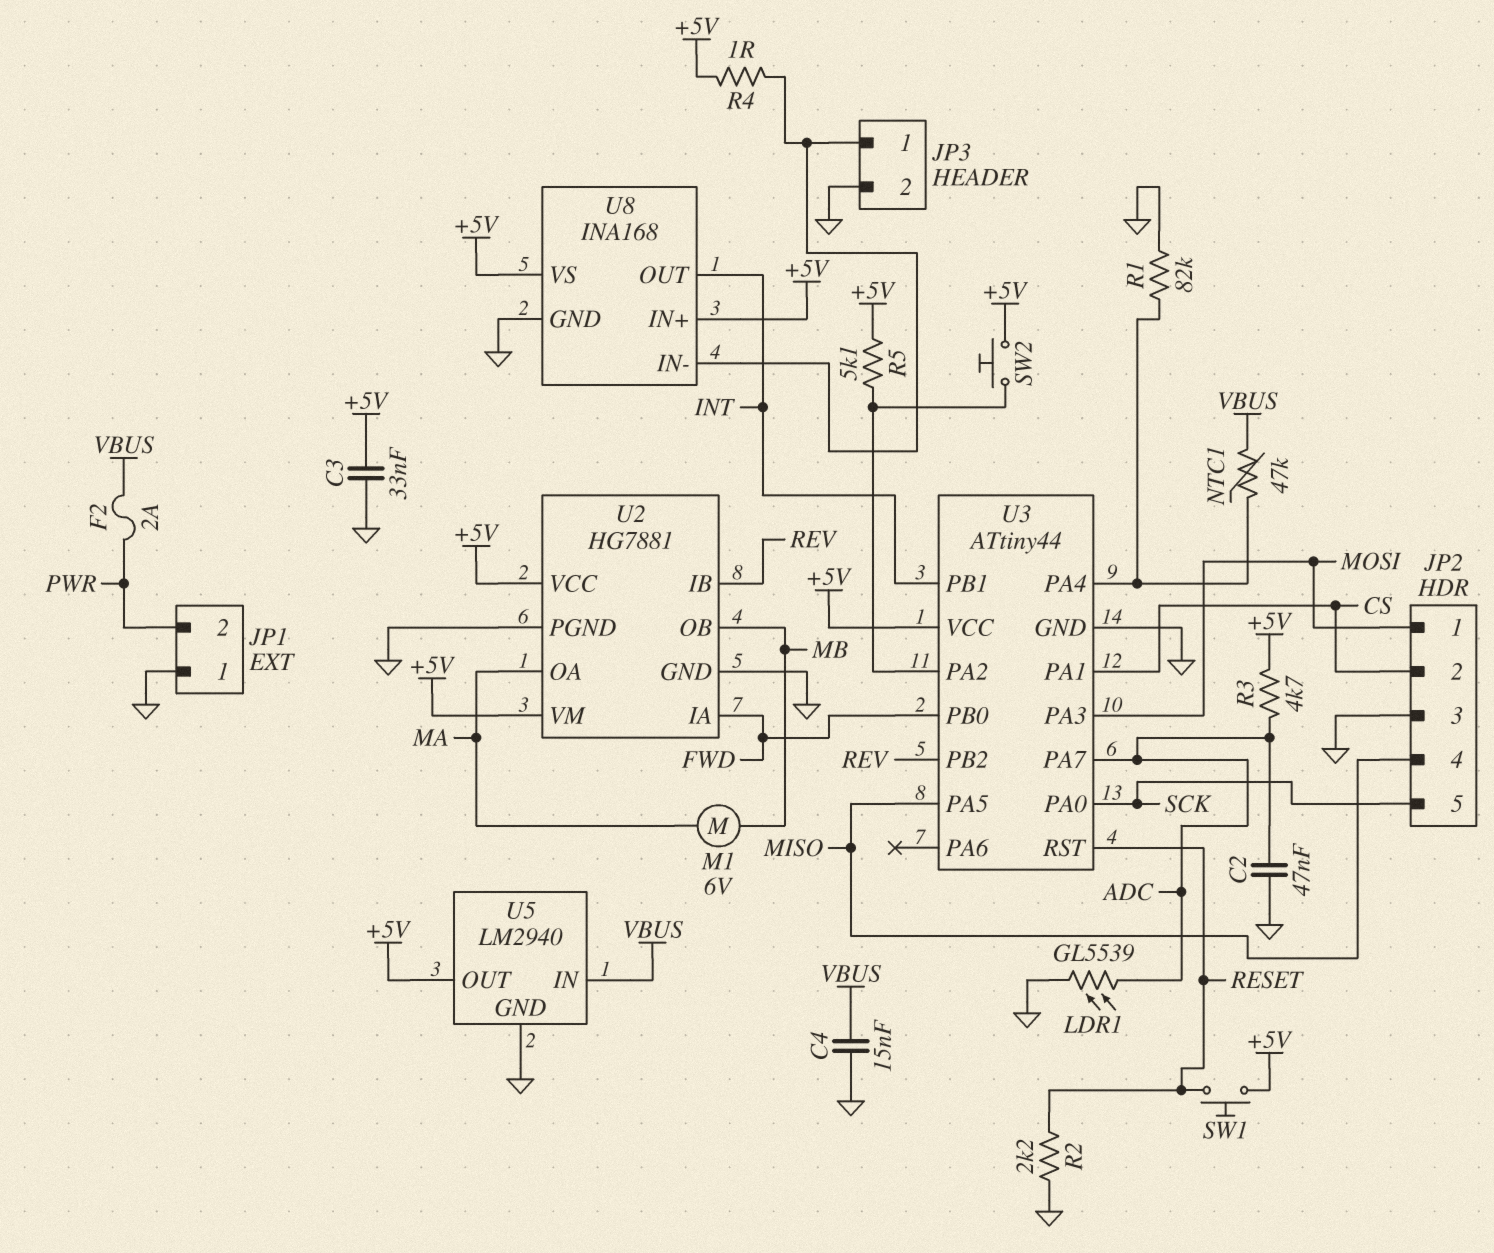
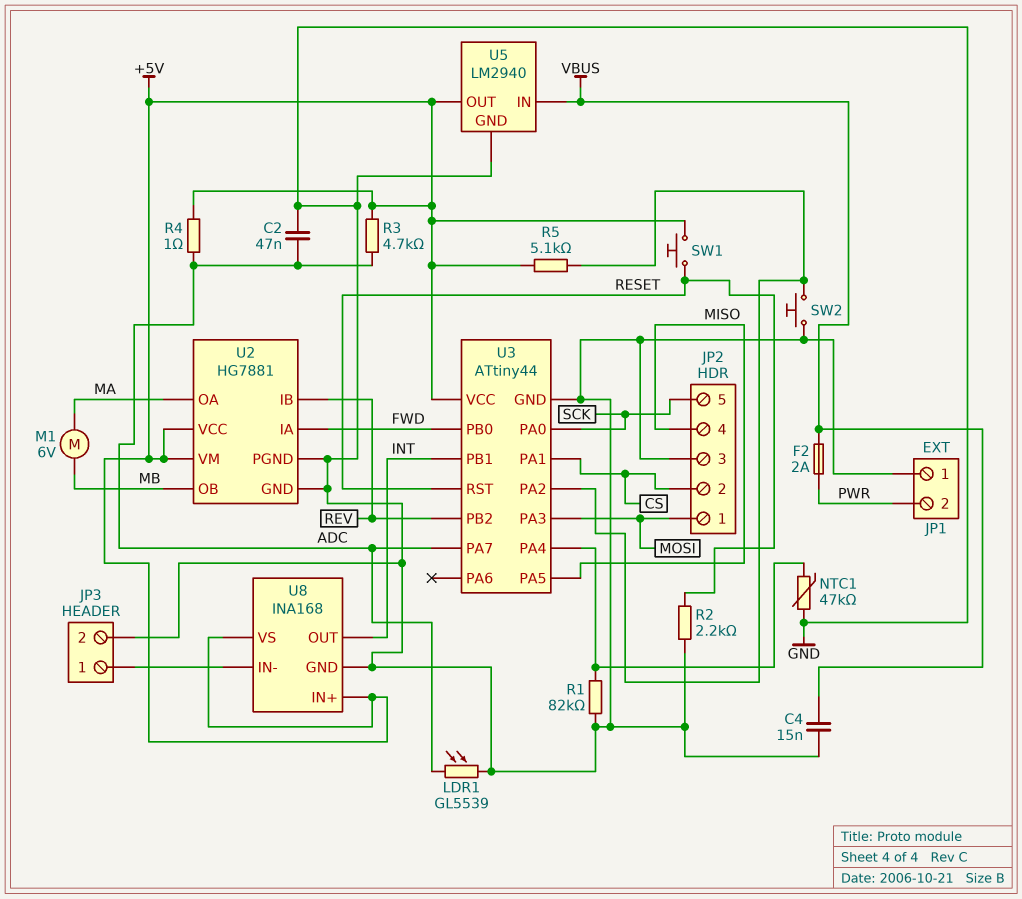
C3: 33nF (+5V, GND) -> none
NTC1: 47k (U3/PA4, VBUS) -> 47k (GND, U3/PA4)
R4: 1 (+5V, JP3/1) -> 1 (+5V, ADC)
SW2: button (+5V, U3/PA2) -> button (GND, U3/PA2)

